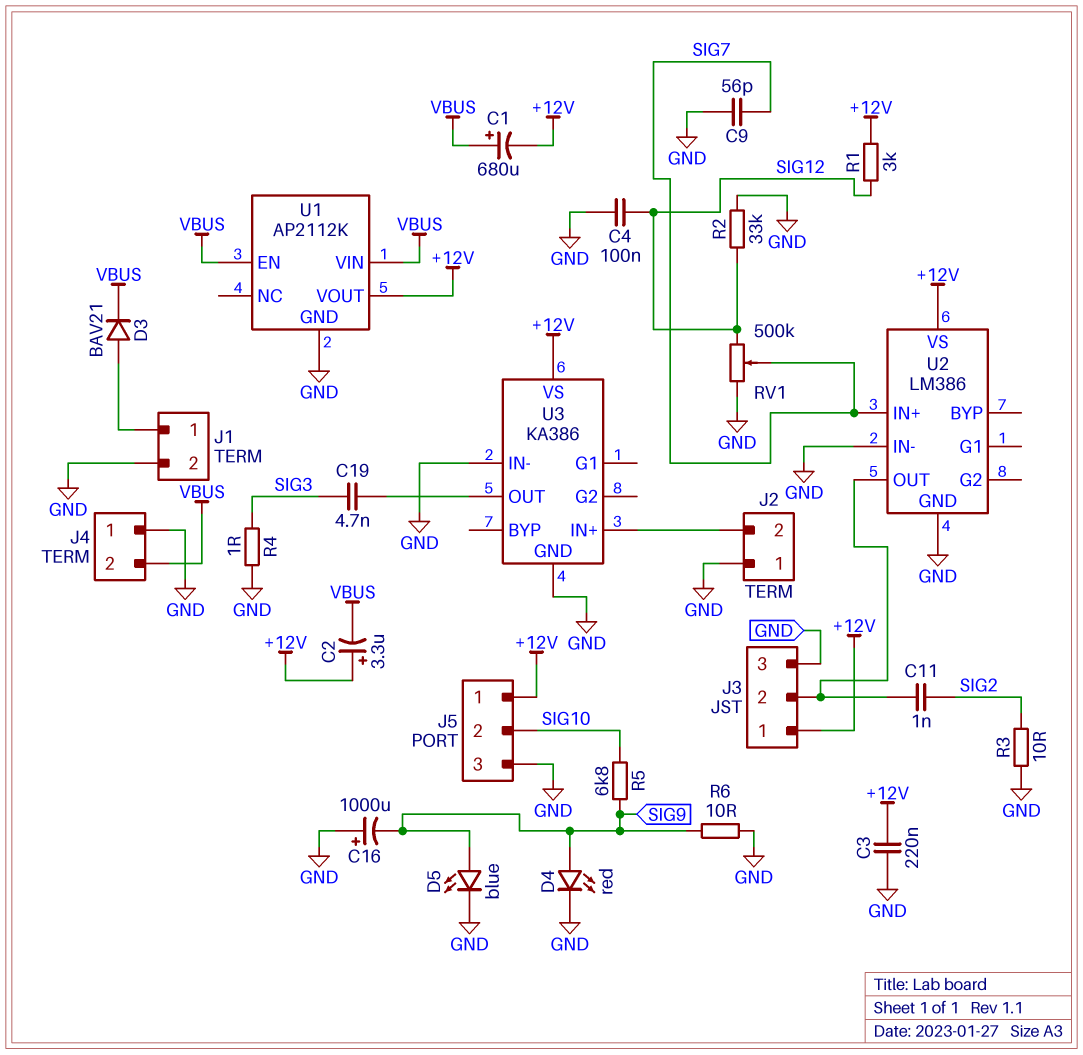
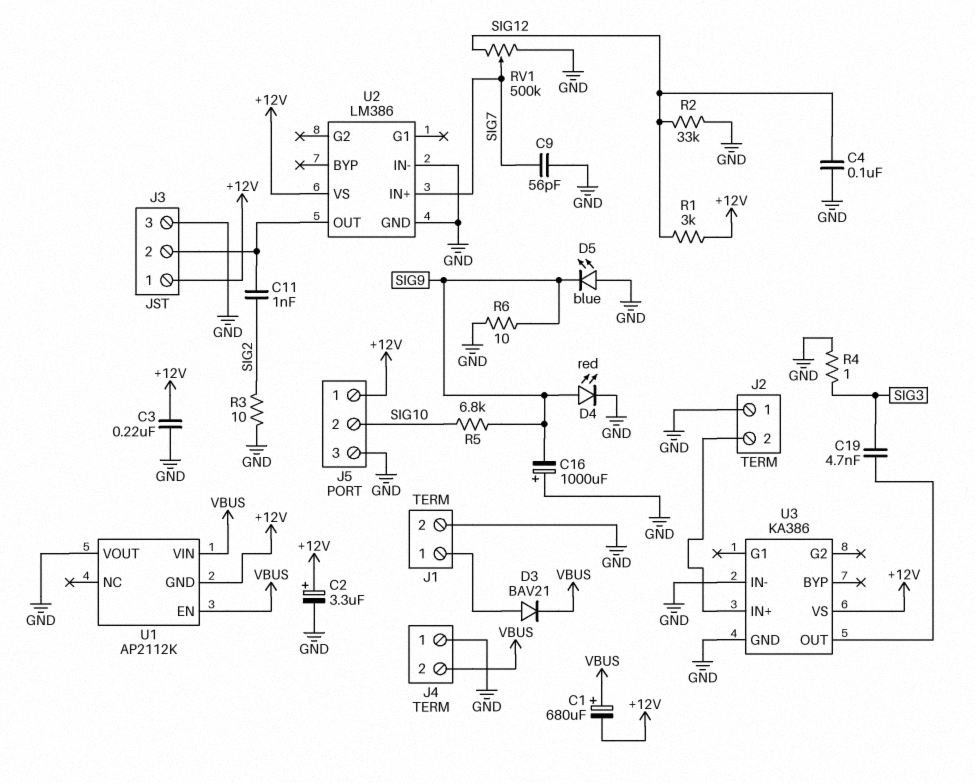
C2: 3.3uF (plus +12V, minus VBUS) -> 3.3uF (plus +12V, minus GND)
D5: LED blue (A SIG9, K GND) -> LED blue (A GND, K SIG9)
U1 pin GND: GND -> +12V
U1 pin VOUT: +12V -> GND

